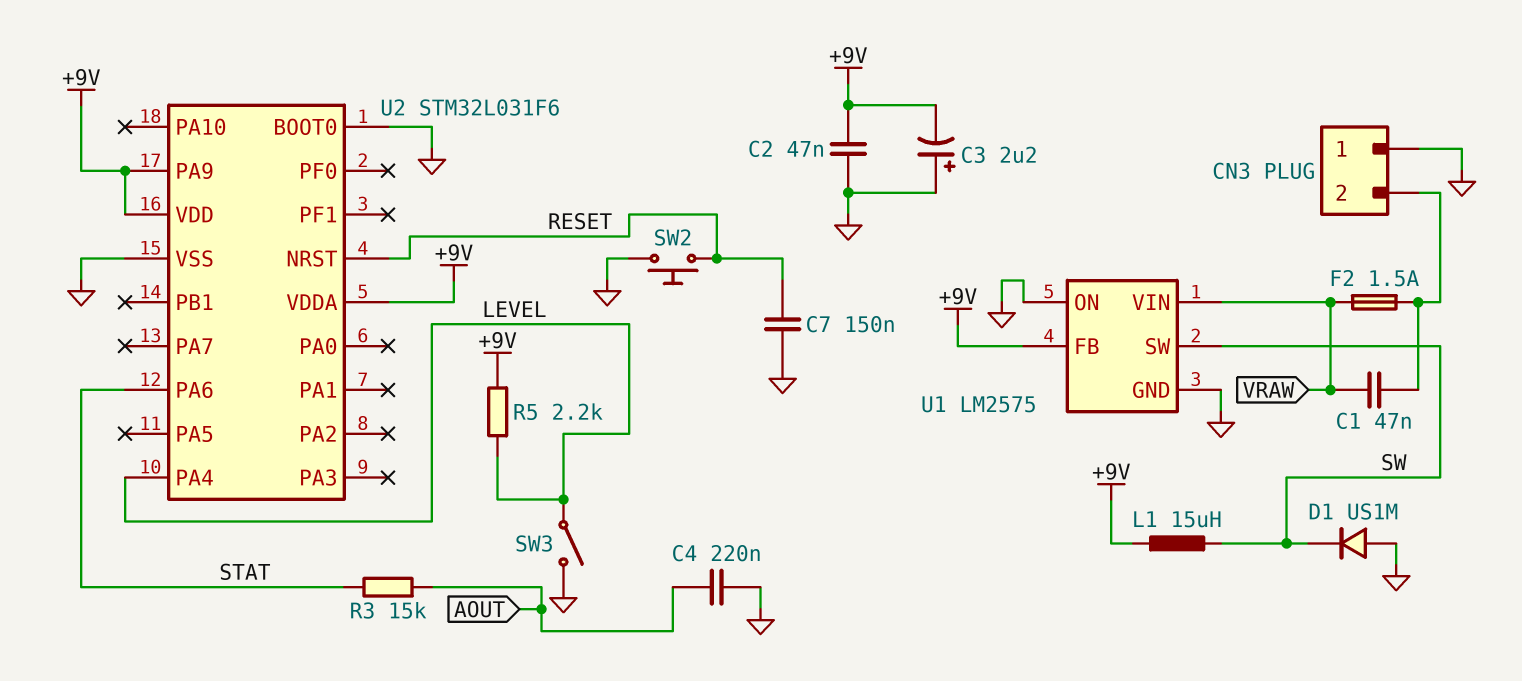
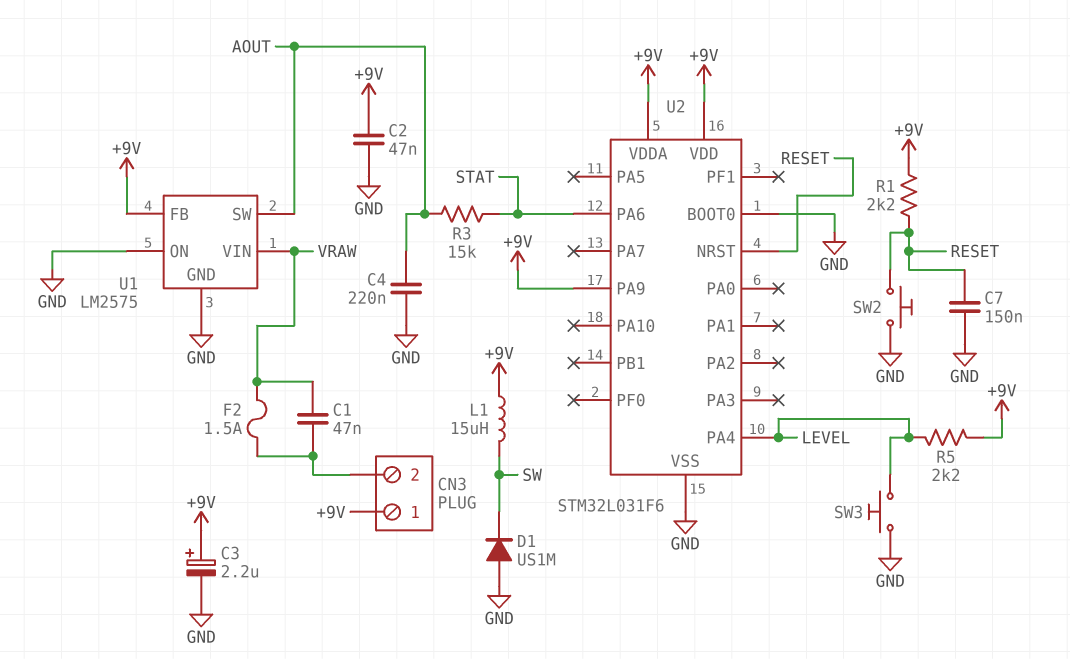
C3: 2.2uF (plus GND, minus +9V) -> 2.2uF (plus +9V, minus GND)
CN3 pin 1: GND -> +9V
R1: none -> 2.2k (+9V, RESET)
SW3: switch (GND, LEVEL) -> button (GND, LEVEL)
U1 pin SW: SW -> AOUT

